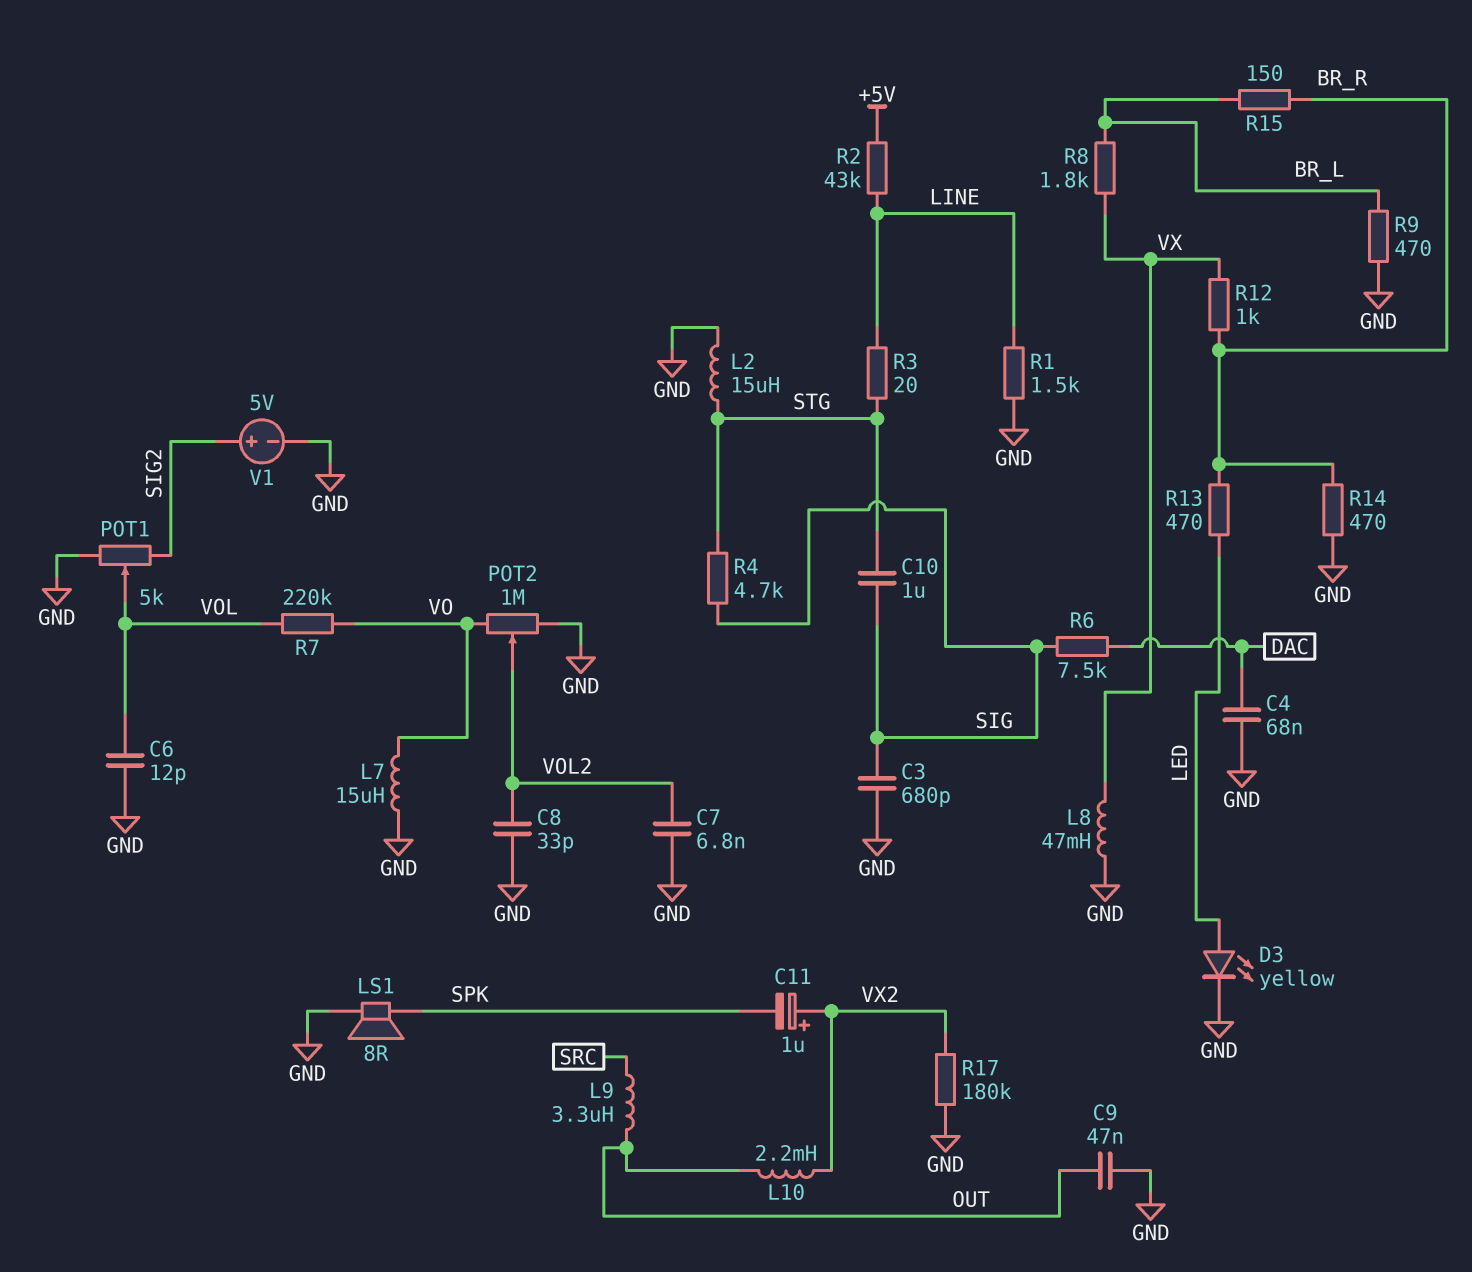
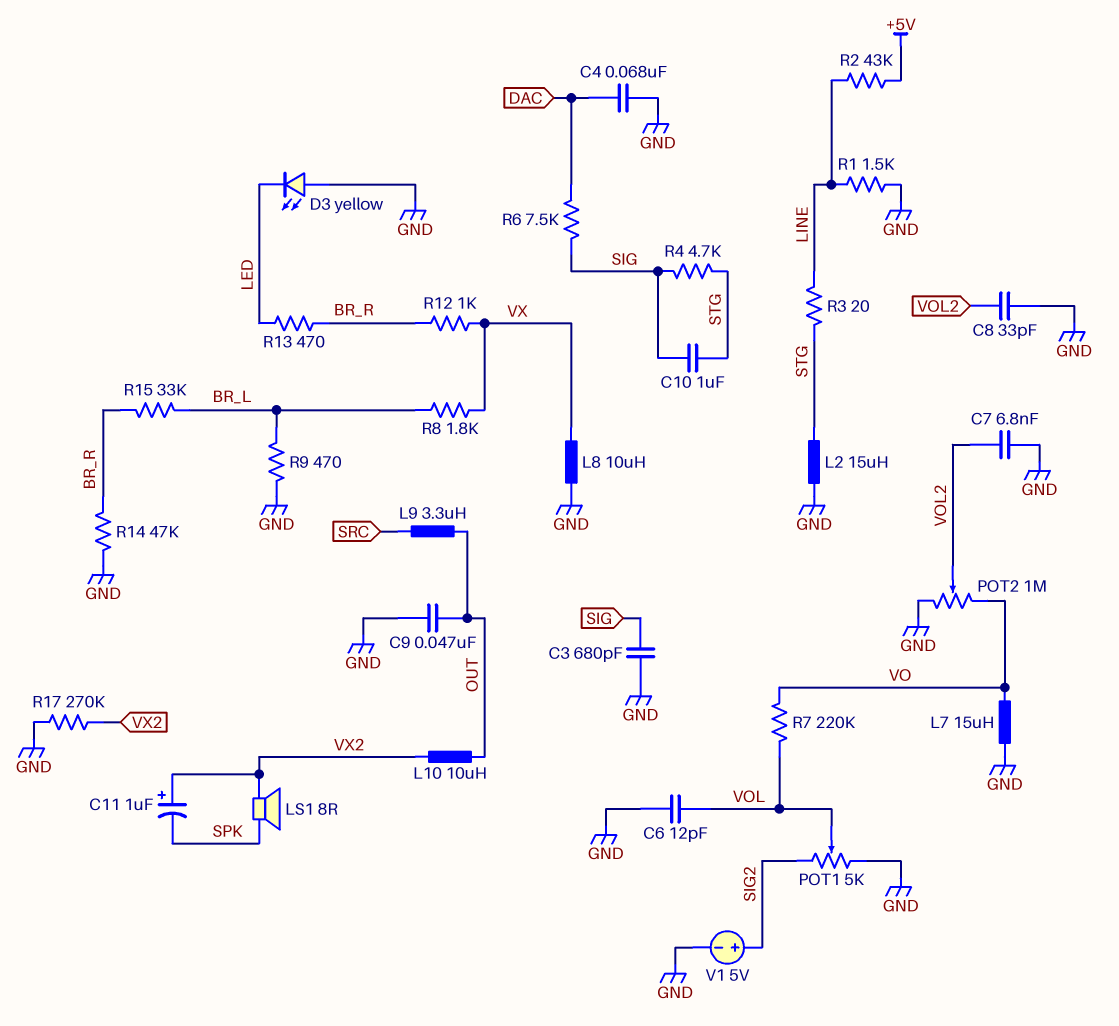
D3: LED yellow (A LED, K GND) -> LED yellow (A GND, K LED)
L8: 47mH (GND, VX) -> 10uH (GND, VX)
L10: 2.2mH (OUT, VX2) -> 10uH (OUT, VX2)
LS1: speaker 8R (GND, SPK) -> speaker 8R (SPK, VX2)
R14: 470 (BR_R, GND) -> 47k (BR_R, GND)
R15: 150 (BR_L, BR_R) -> 33k (BR_L, BR_R)
R17: 180k (GND, VX2) -> 270k (GND, VX2)

